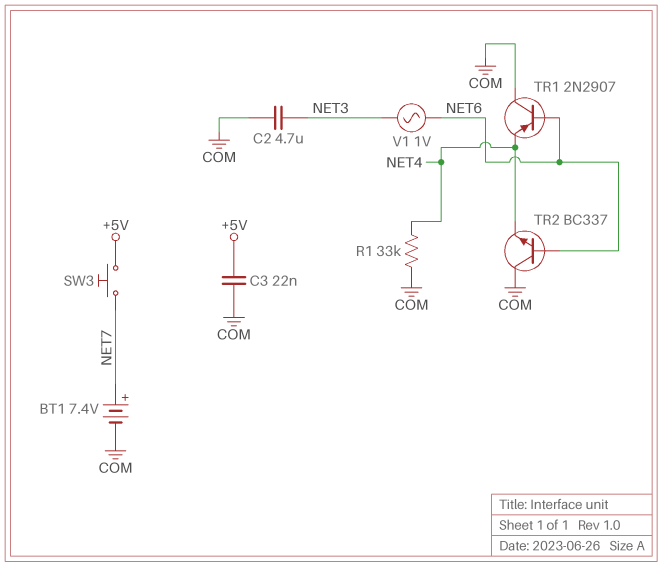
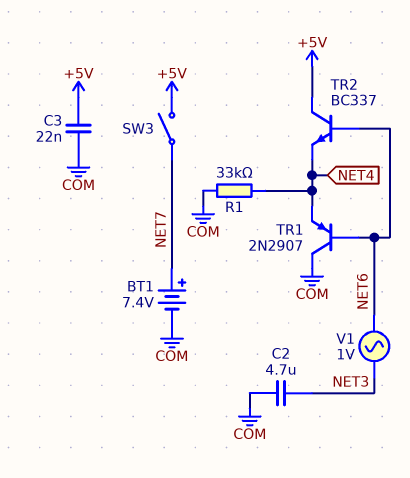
SW3: button (+5V, NET7) -> switch (+5V, NET7)
TR2: NPN BC337 (B NET6, C COM, E NET4) -> NPN BC337 (B NET6, C +5V, E NET4)

